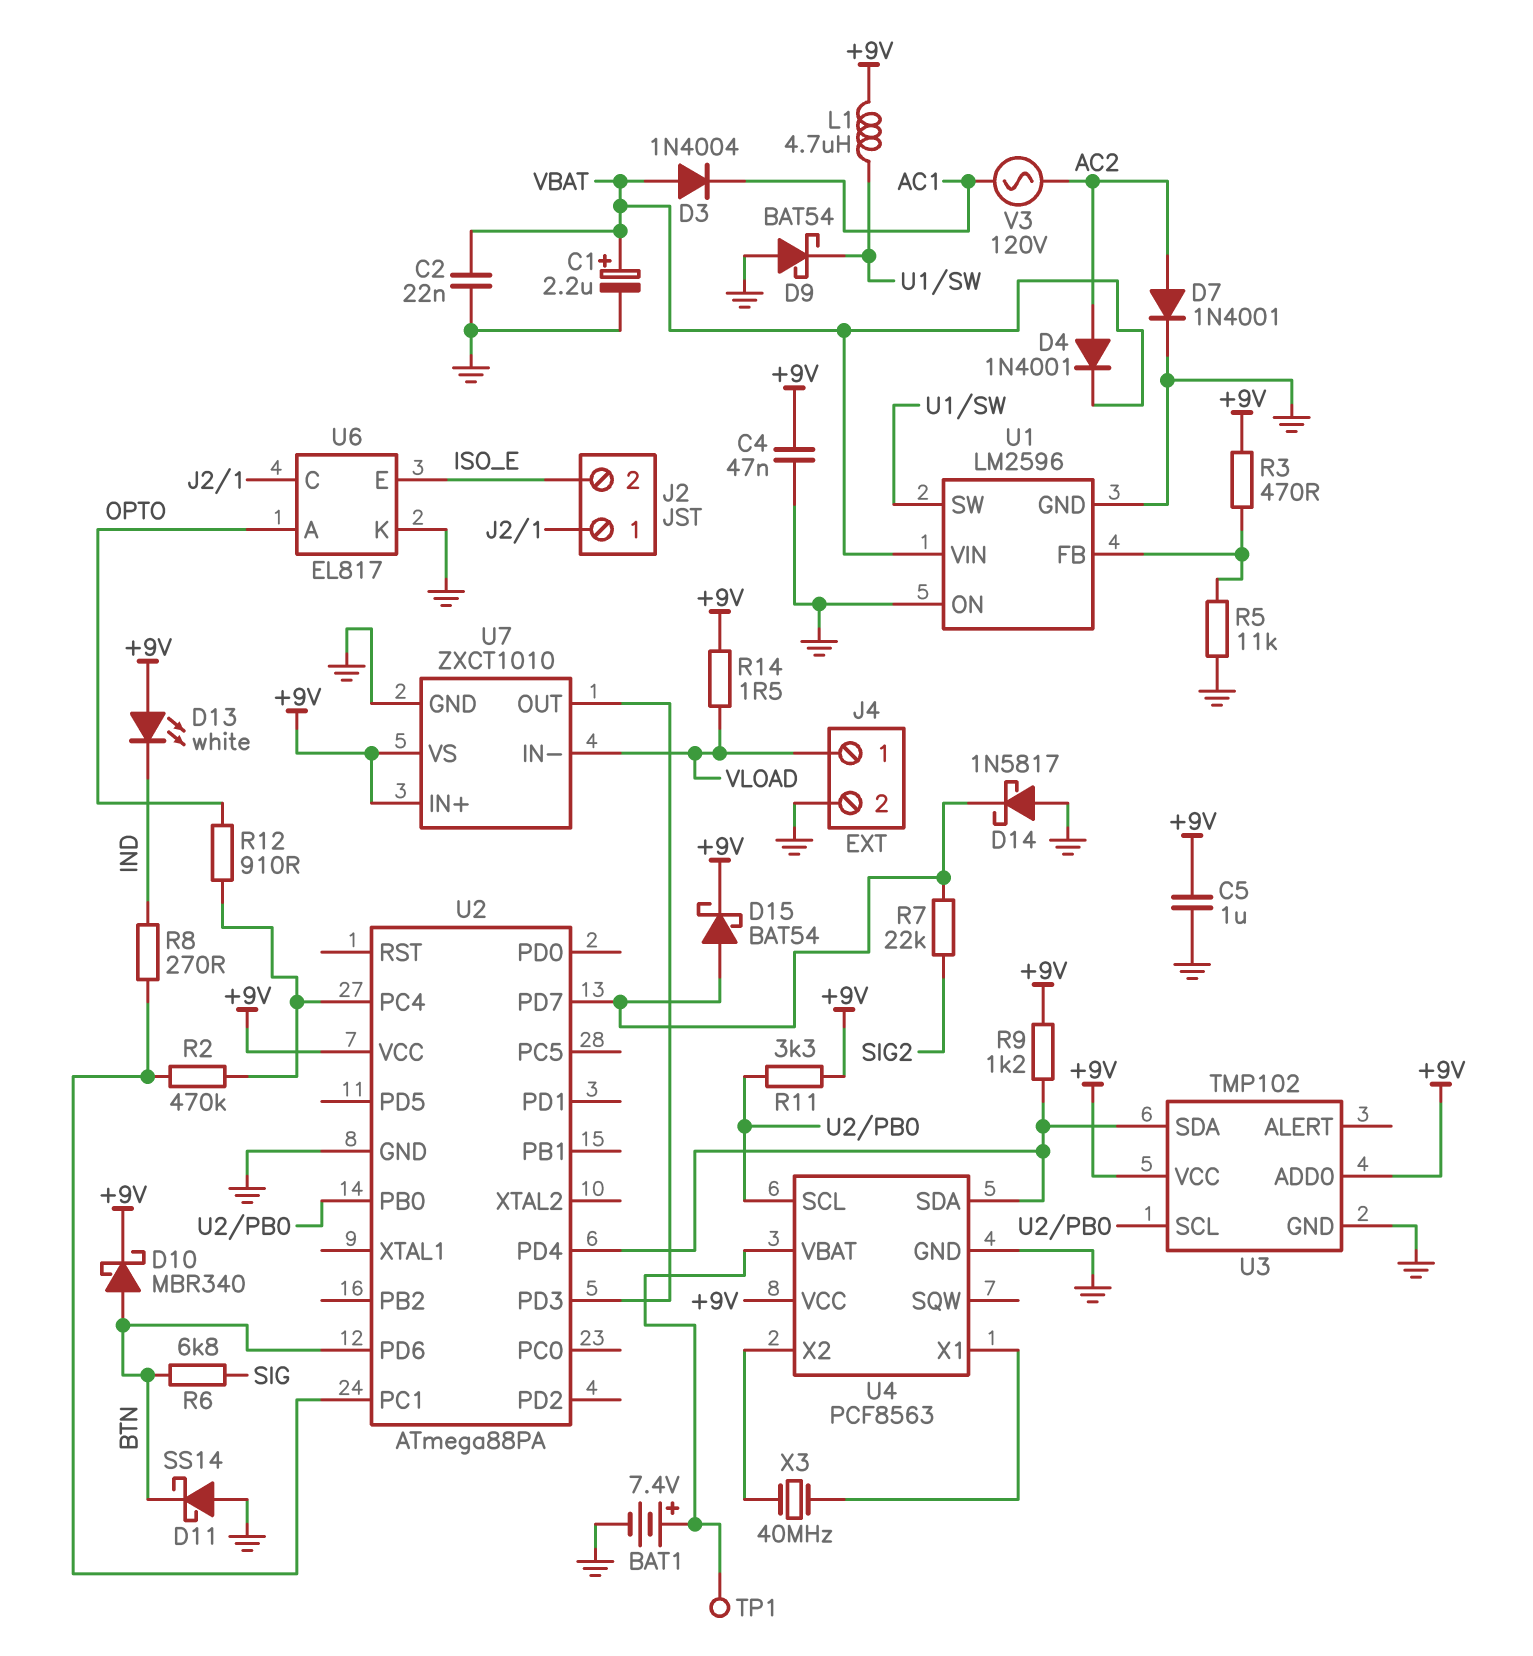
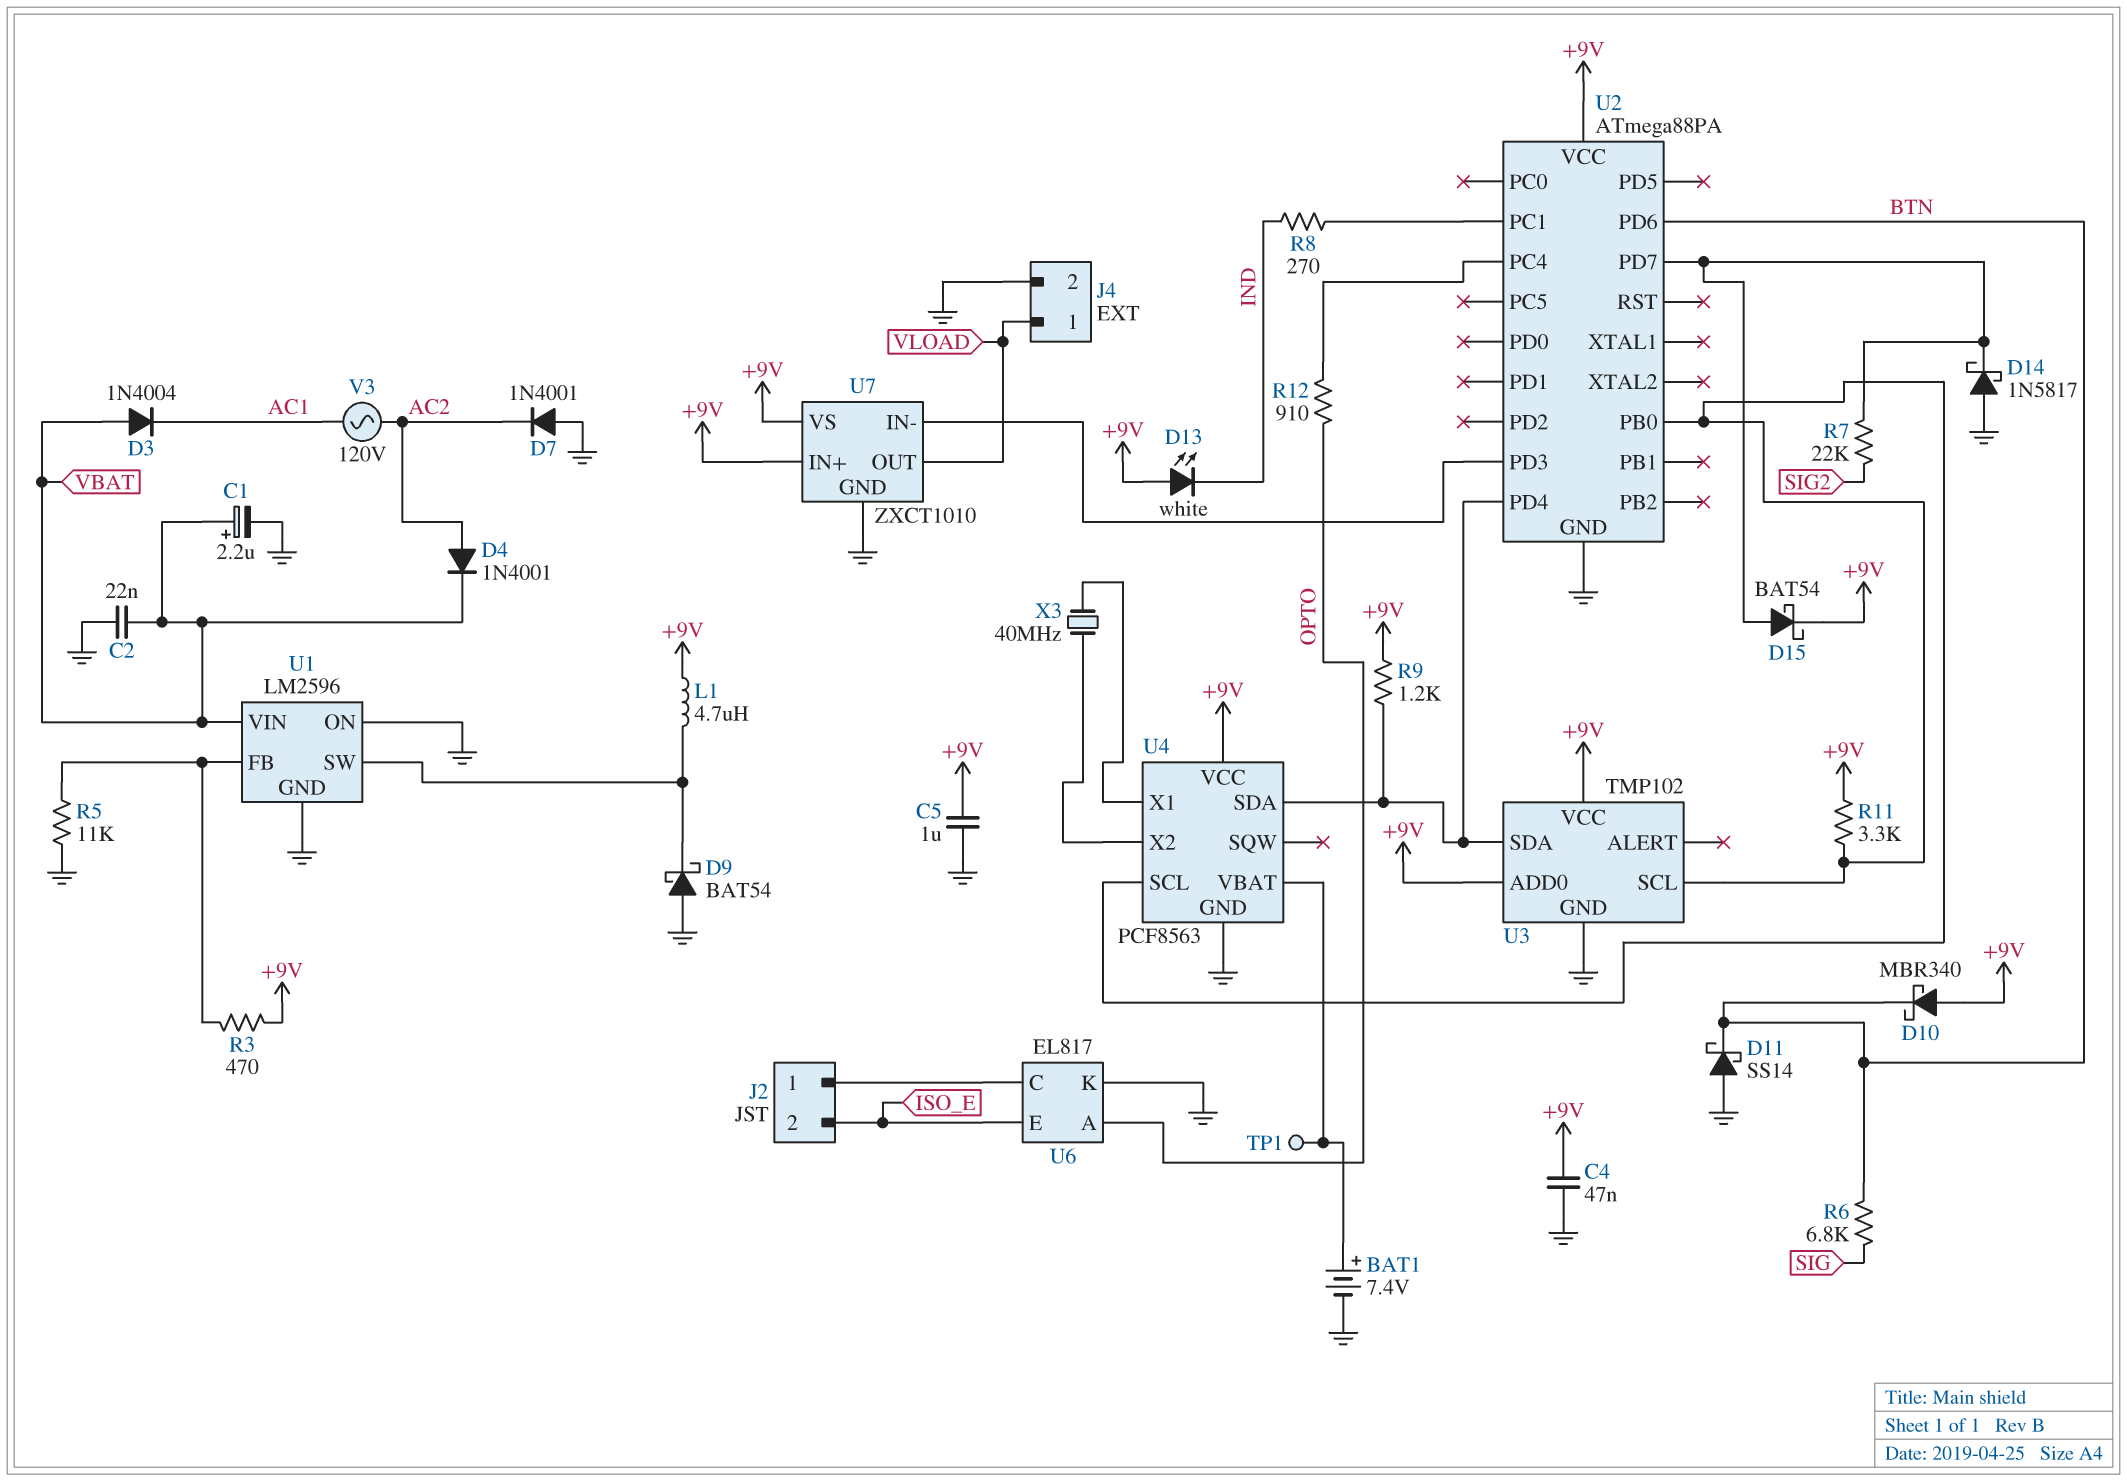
D7: diode 1N4001 (A AC2, K GND) -> diode 1N4001 (A GND, K AC2)
D10: schottky MBR340 (A BTN, K +9V) -> schottky MBR340 (A +9V, K BTN)
R2: 470k (U2/PC1, U2/PC4) -> none
R14: 1.5 (+9V, VLOAD) -> none
U7 pin IN-: VLOAD -> U2/PD3
U7 pin OUT: U2/PD3 -> VLOAD

